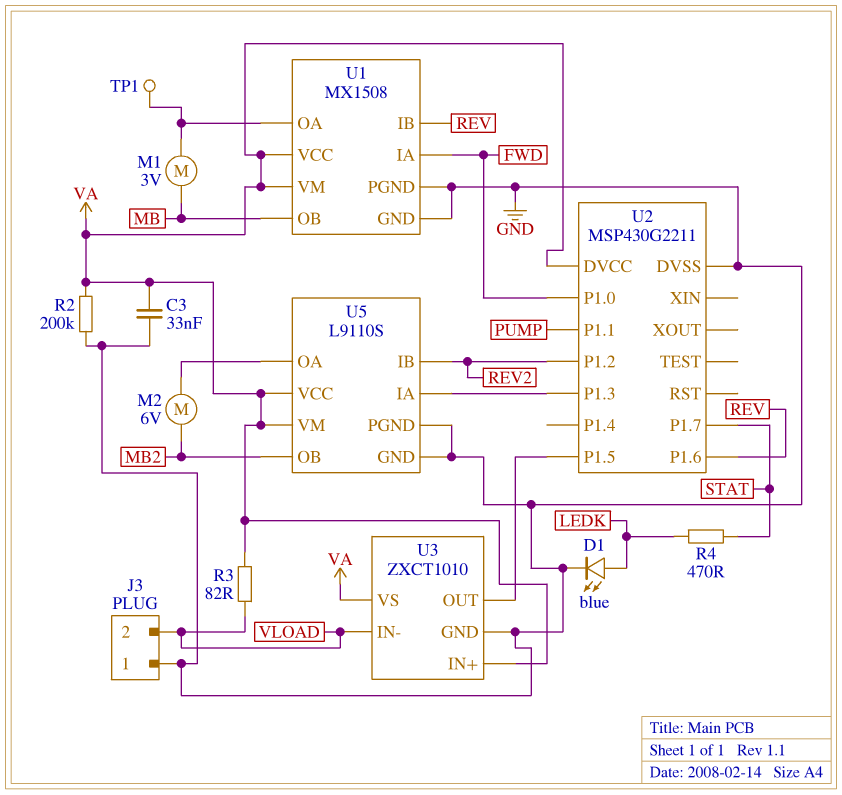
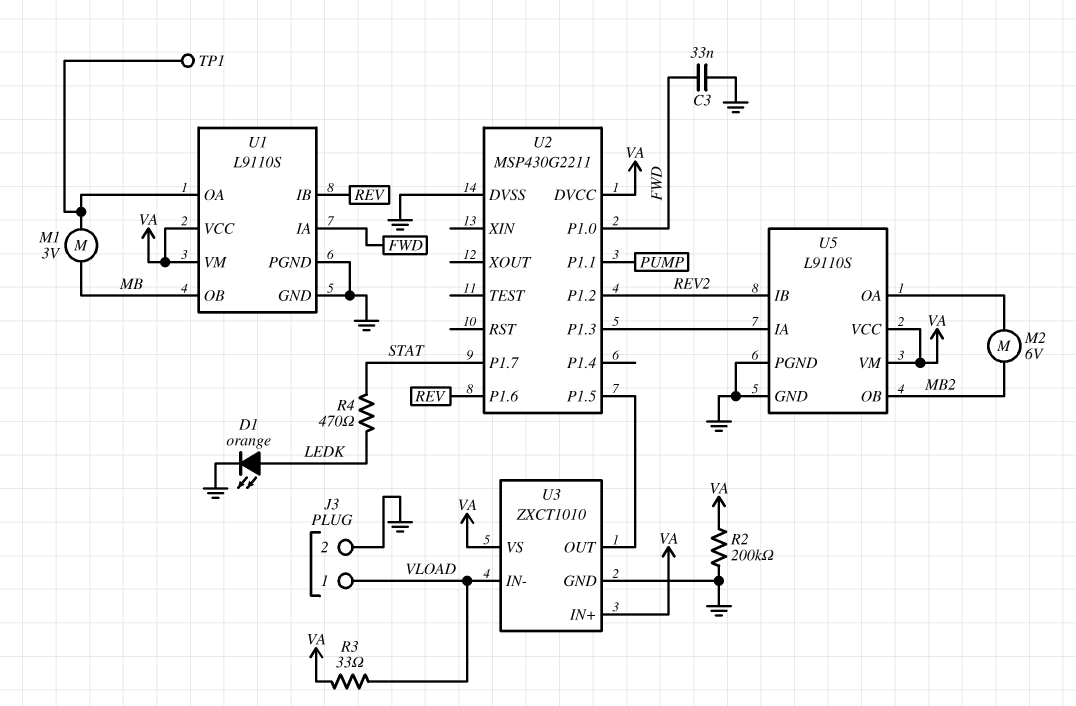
C3: 33nF (GND, VA) -> 33nF (FWD, GND)
D1: LED blue (A LEDK, K GND) -> LED orange (A LEDK, K GND)
J3 pin 1: GND -> VLOAD
J3 pin 2: VLOAD -> GND
R3: 82 (VA, VLOAD) -> 33 (VA, VLOAD)
U1: MX1508 -> L9110S

